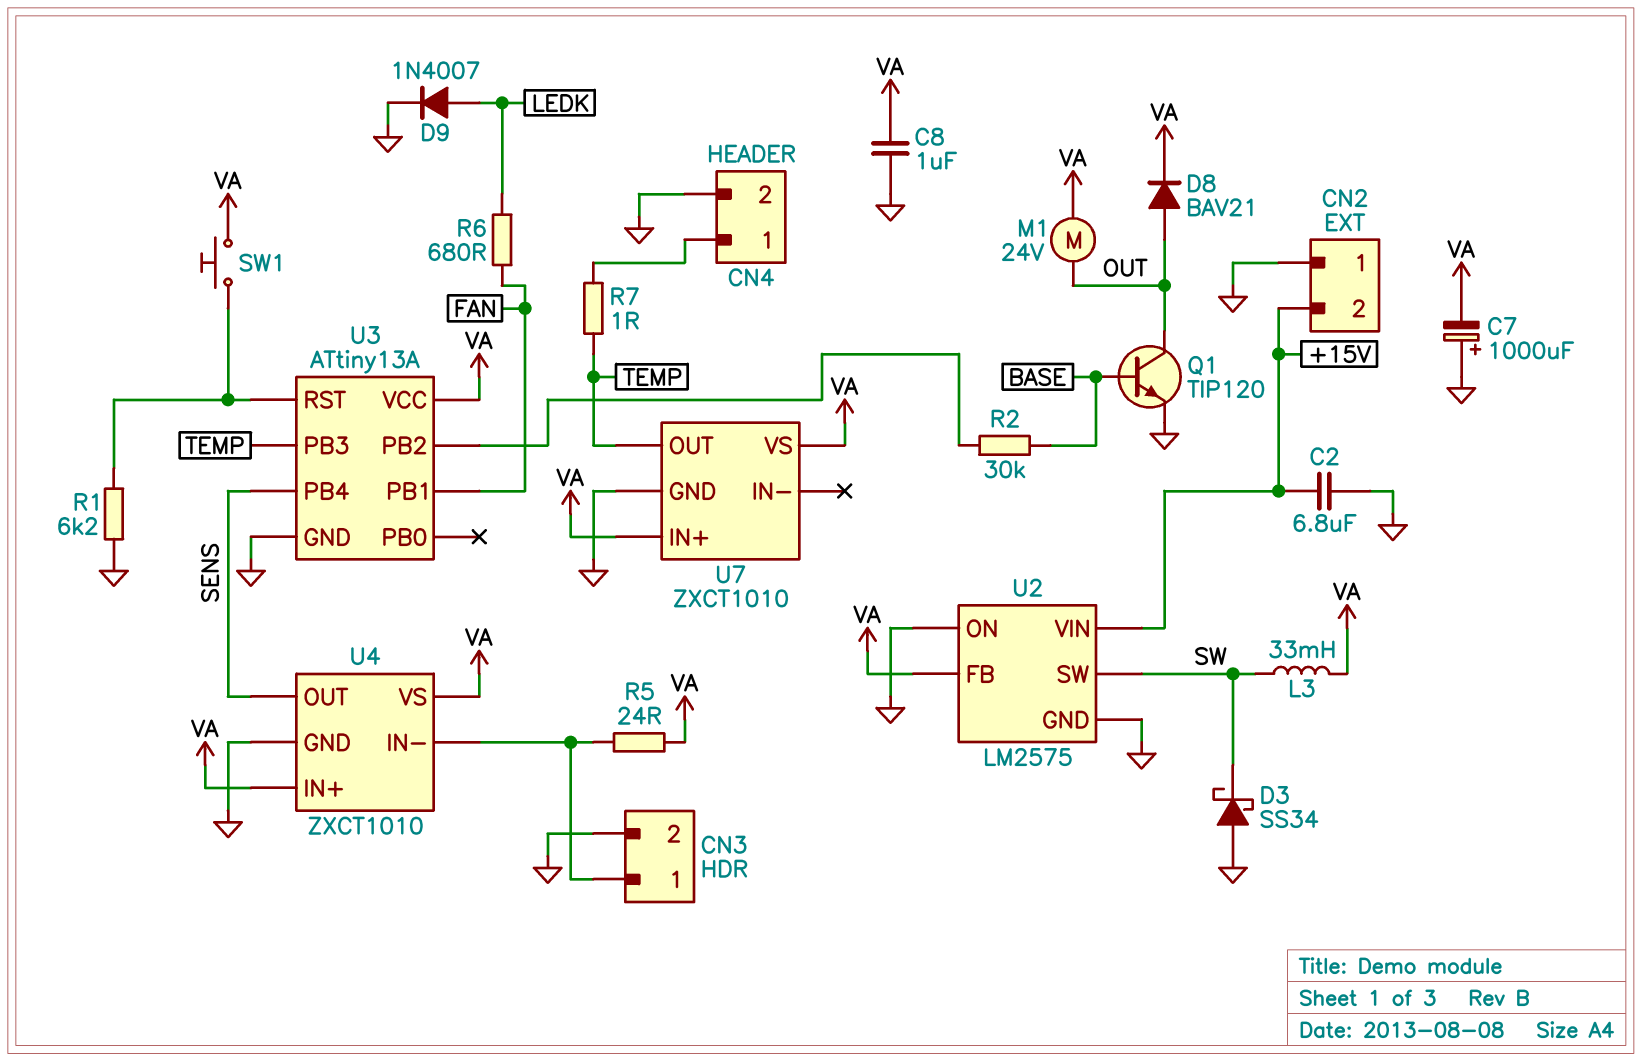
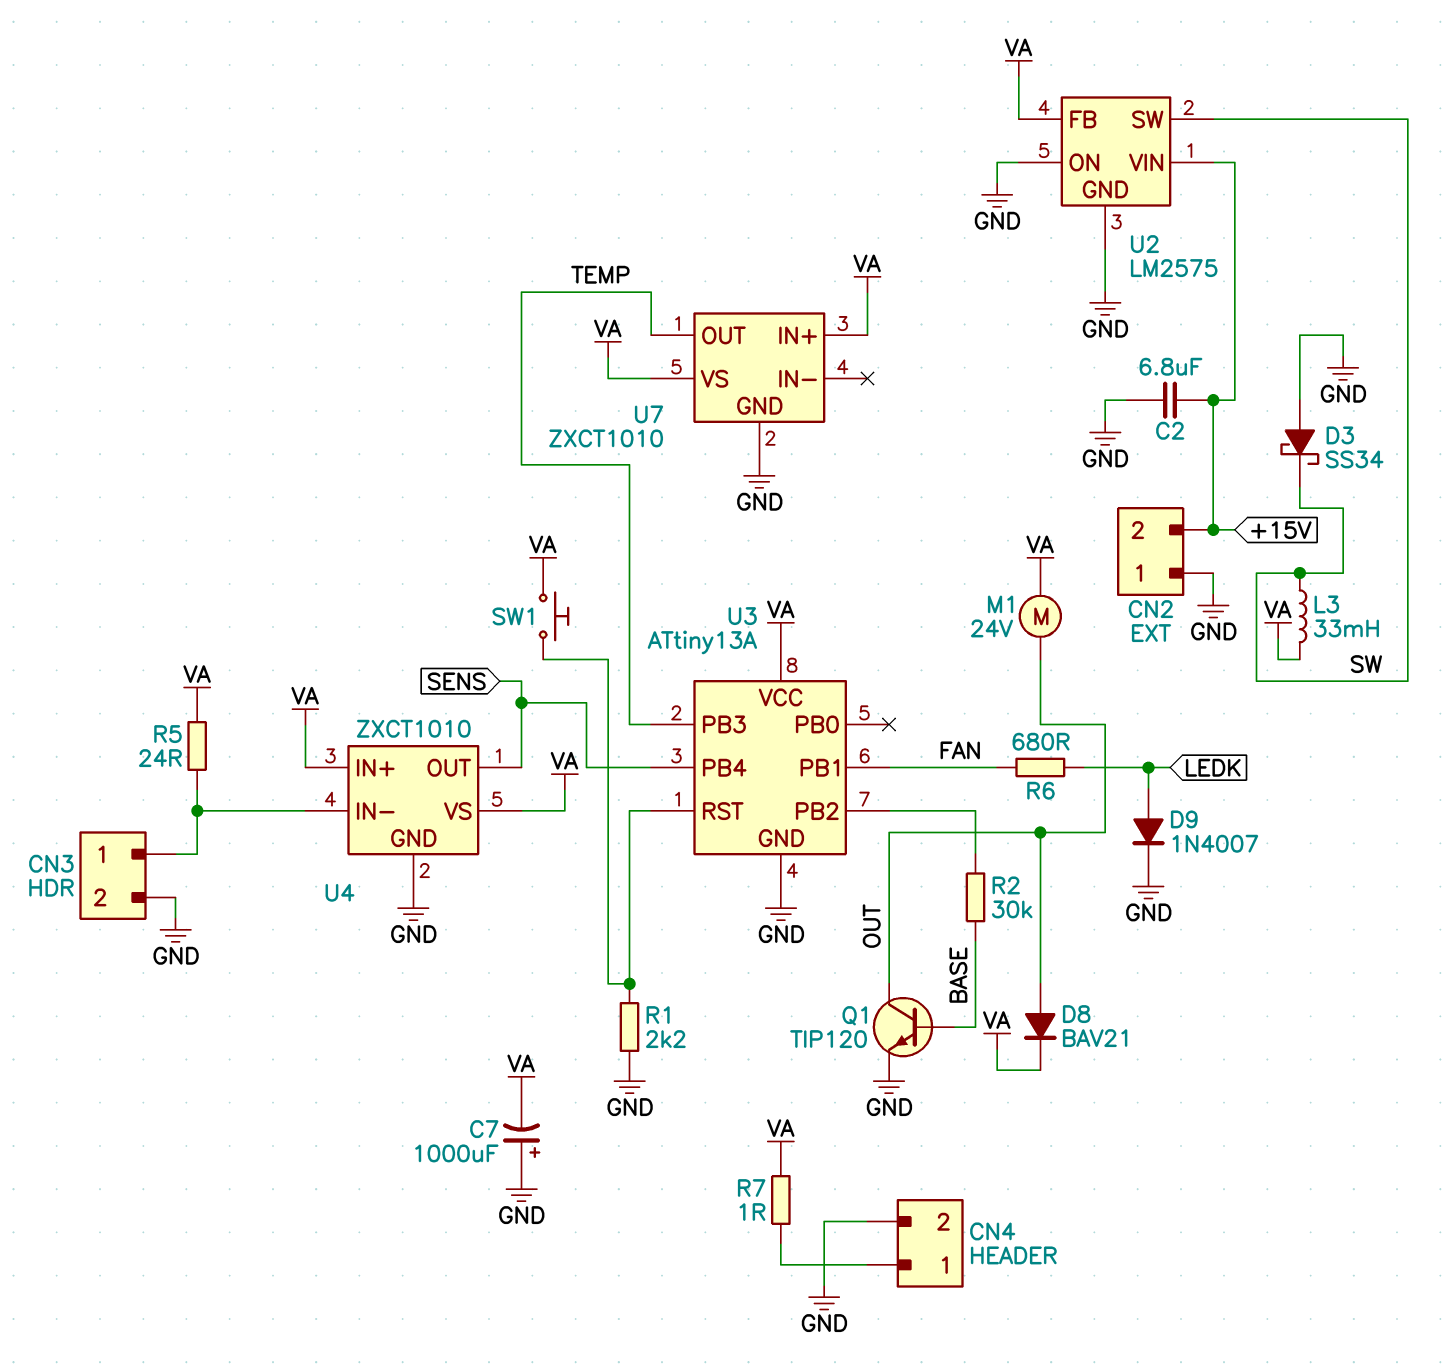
C8: 1uF (GND, VA) -> none
R1: 6.2k (GND, U3/RST) -> 2.2k (GND, U3/RST)
R7: 1 (CN4/1, TEMP) -> 1 (CN4/1, VA)

